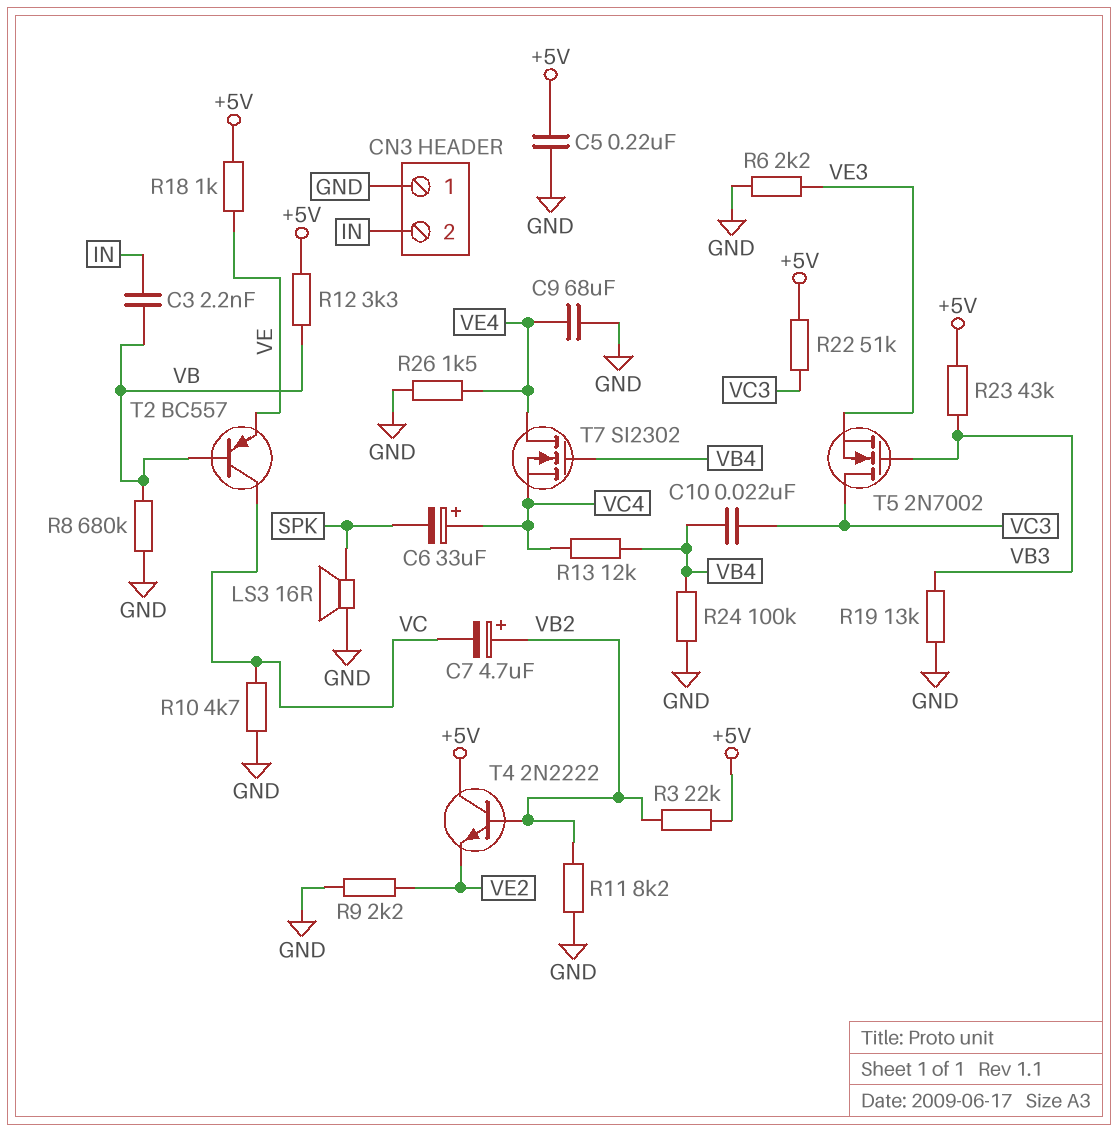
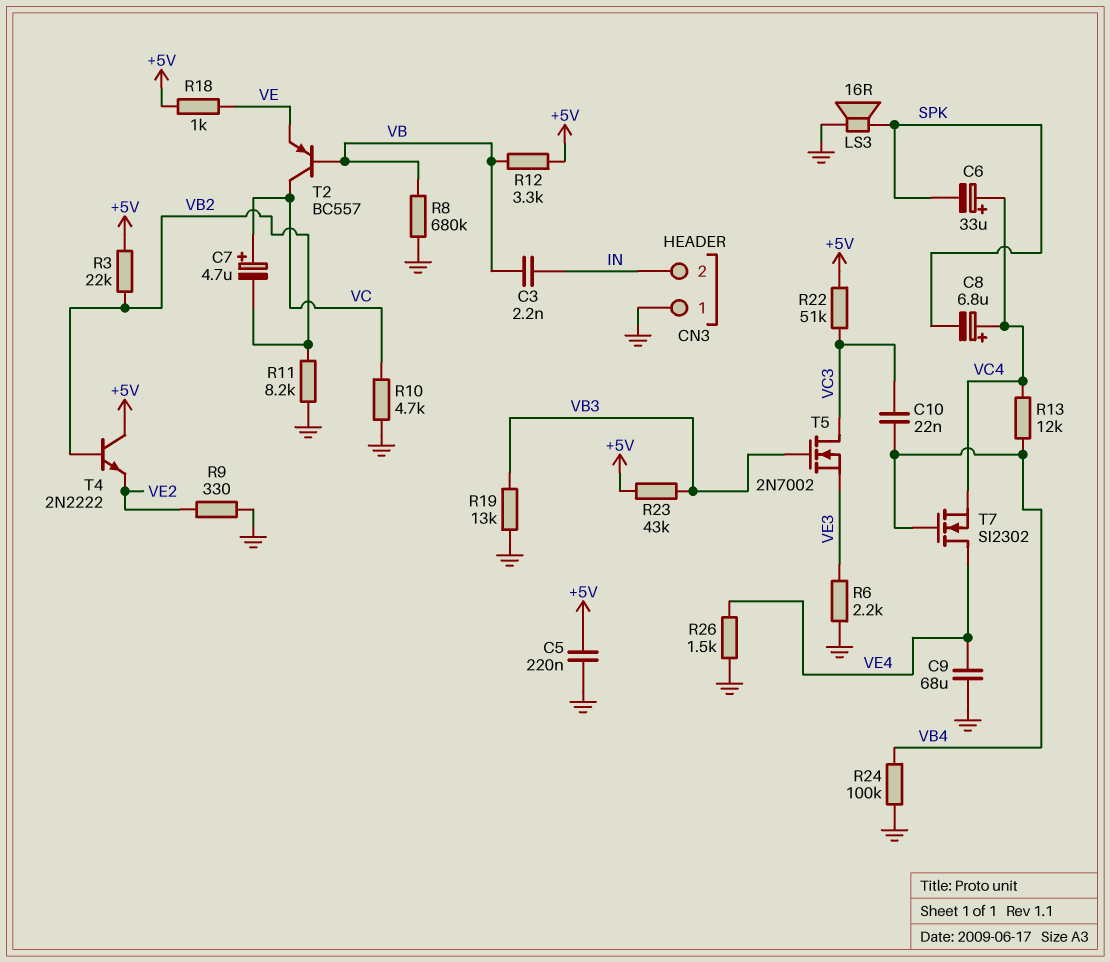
C7: 4.7uF (plus VB2, minus VC) -> 4.7uF (plus VC, minus VB2)
C8: none -> 6.8uF (plus VC4, minus SPK)
R9: 2.2k (GND, VE2) -> 330 (GND, VE2)

